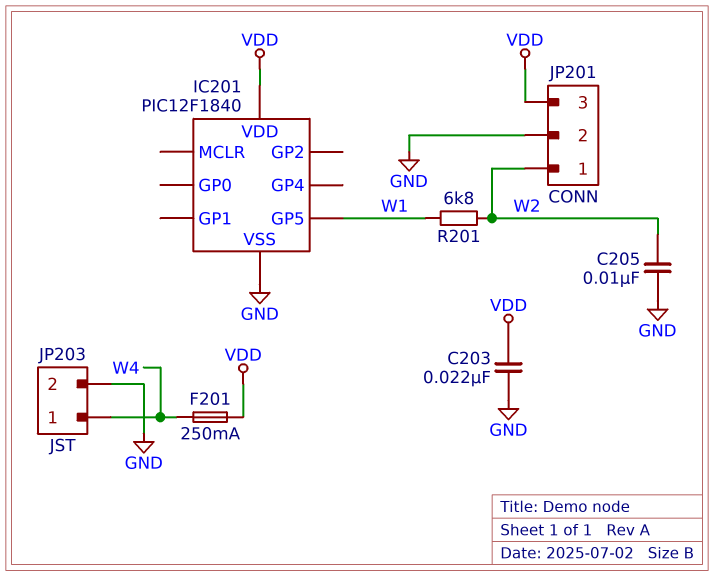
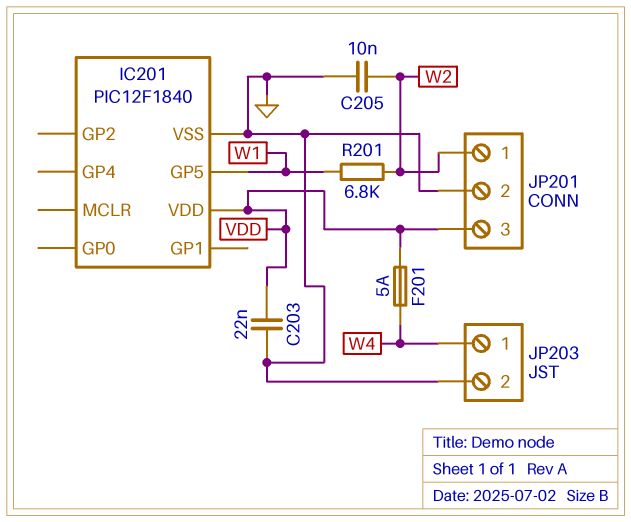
F201: 250mA (VDD, W4) -> 5A (VDD, W4)

